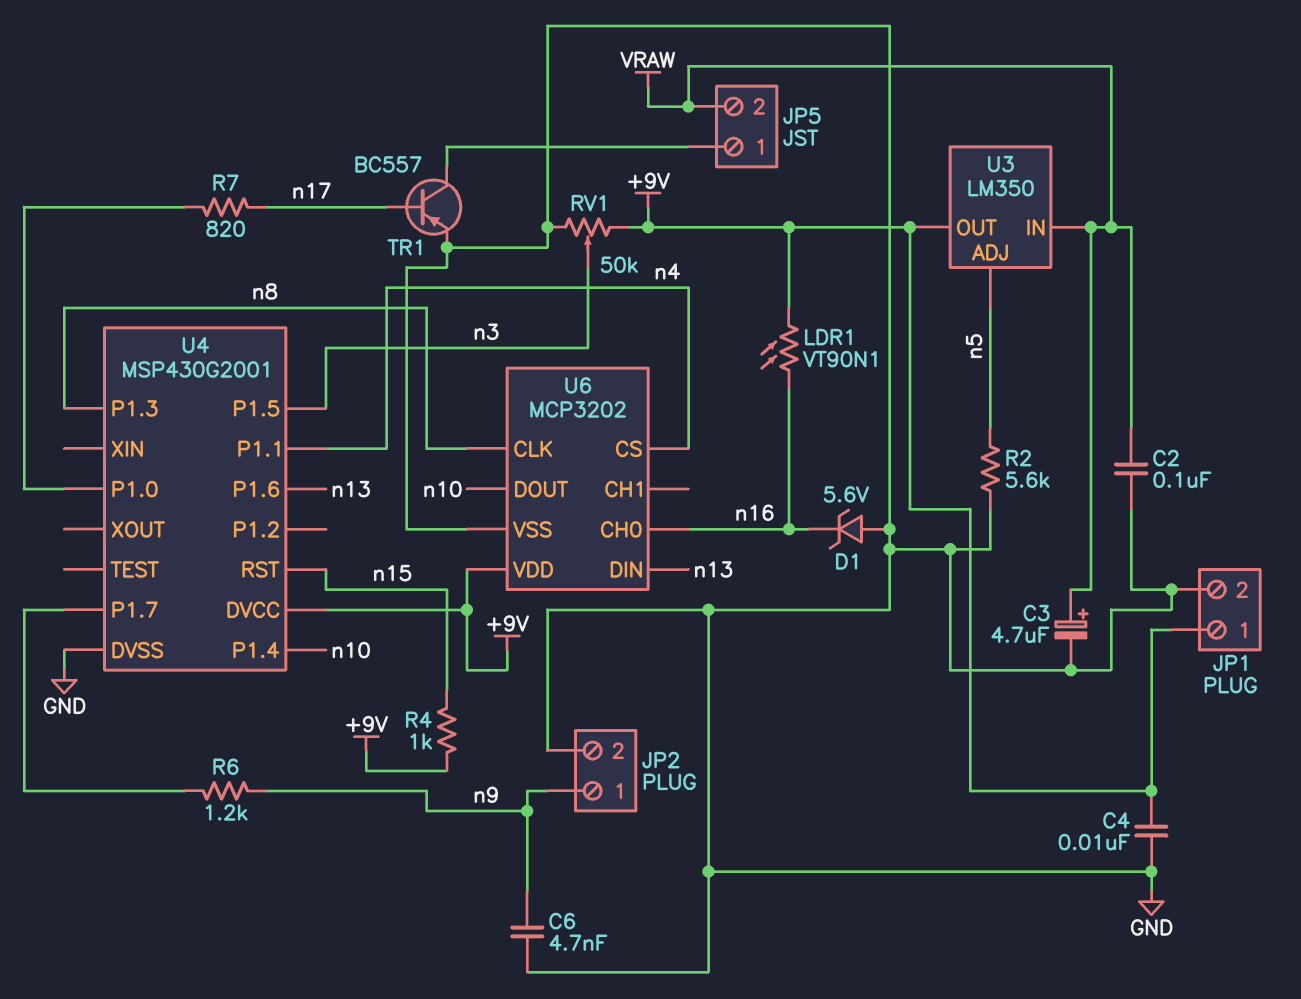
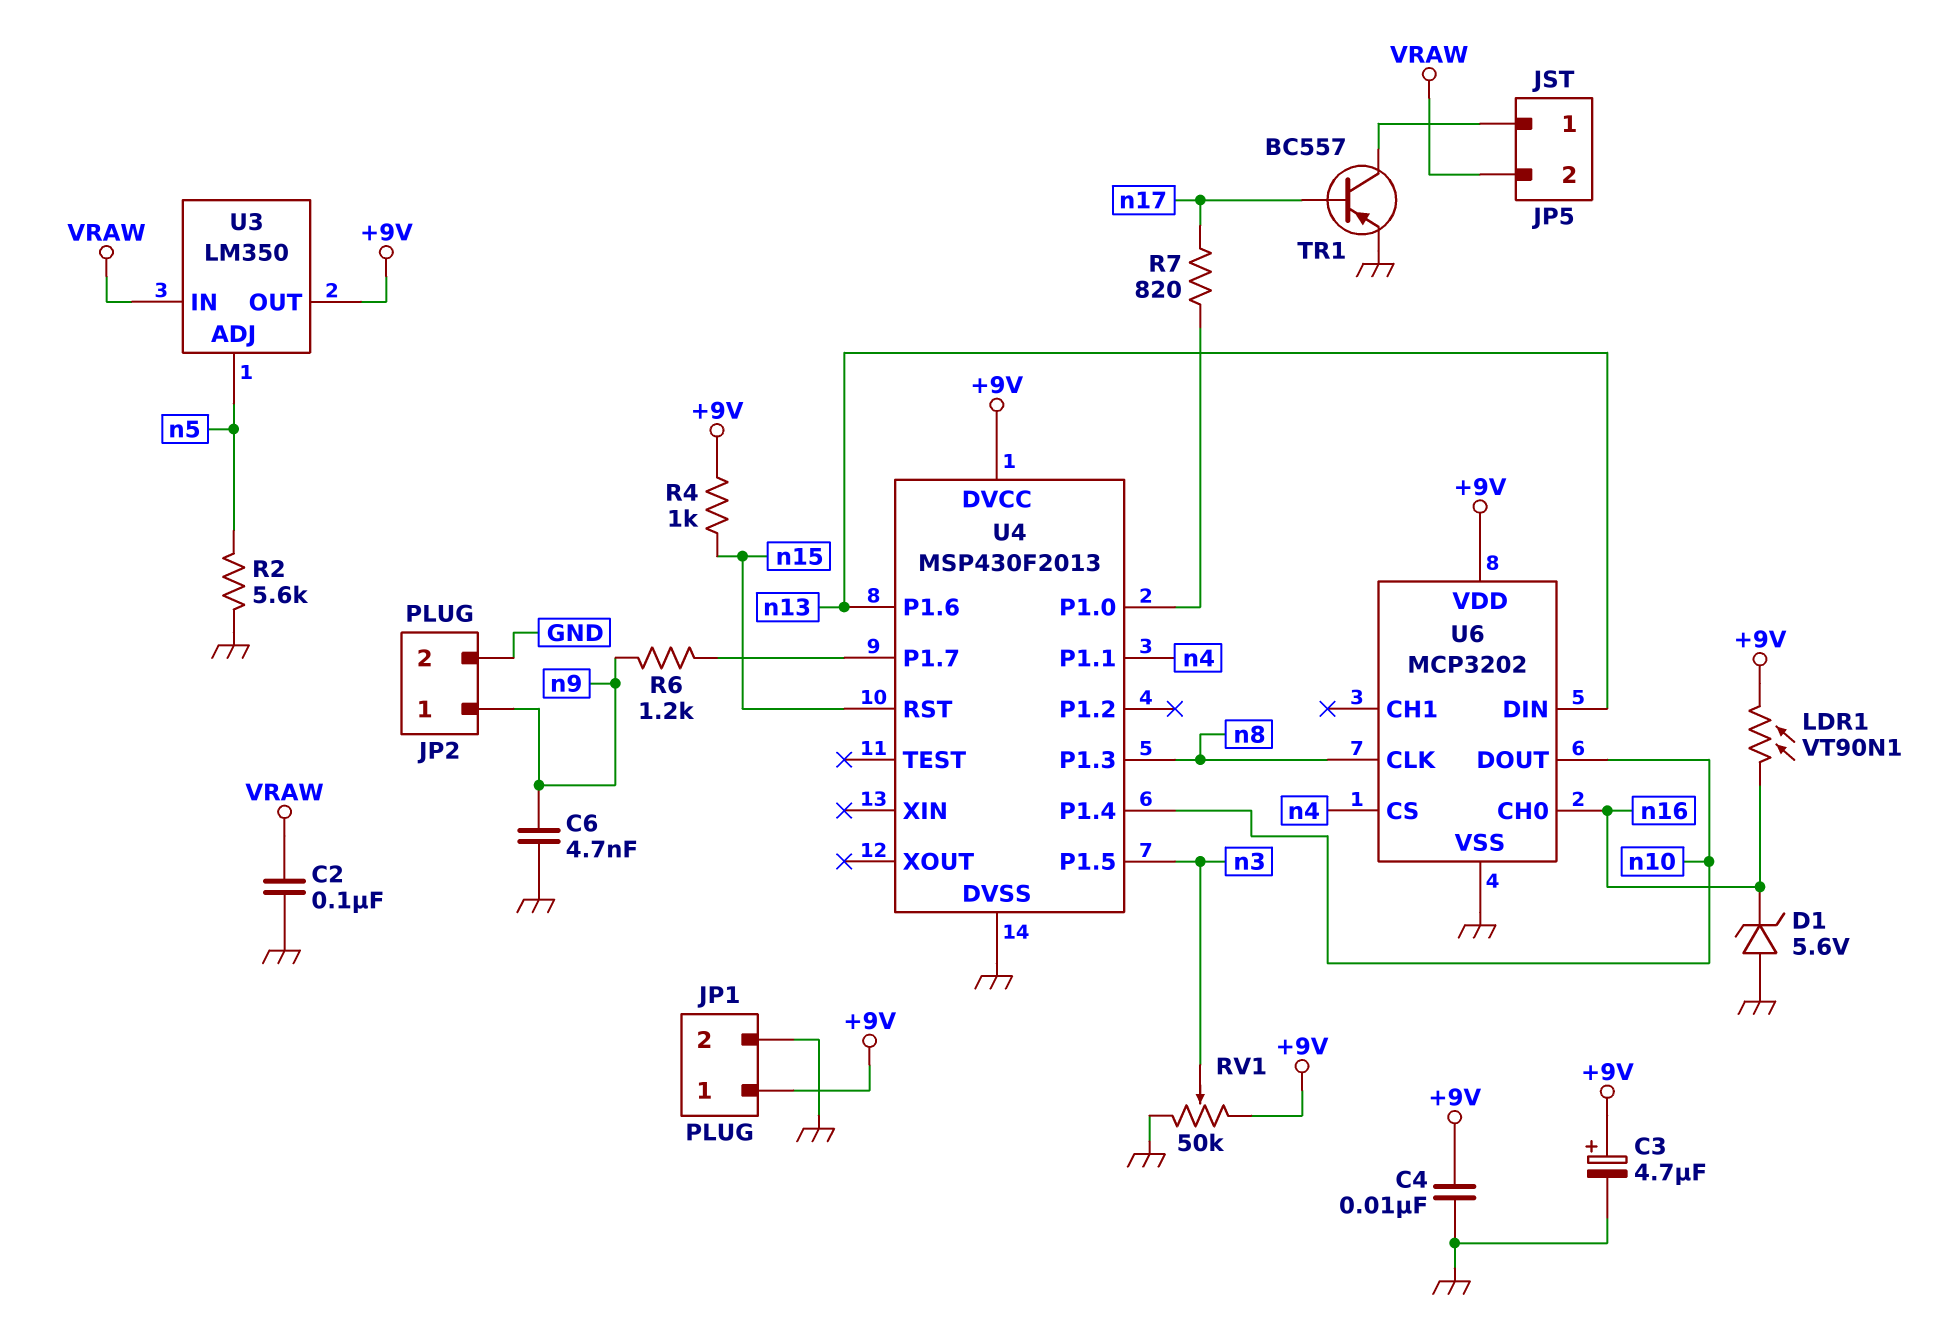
C3: 4.7uF (plus VRAW, minus GND) -> 4.7uF (plus +9V, minus GND)
U4: MSP430G2001 -> MSP430F2013

